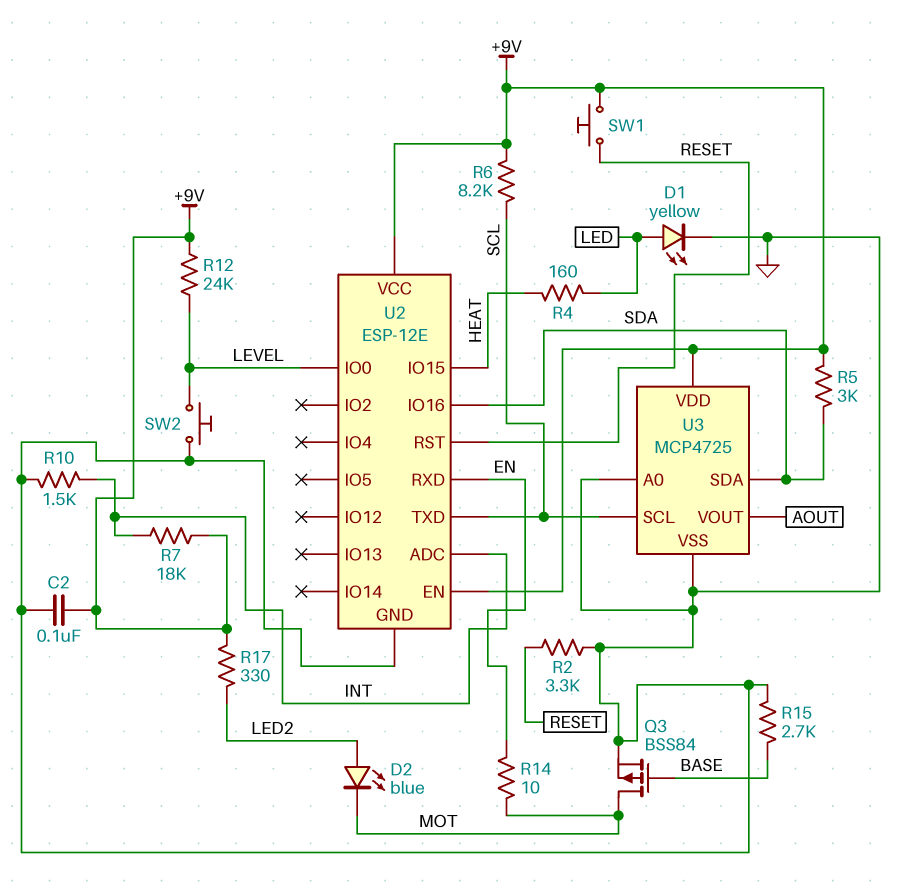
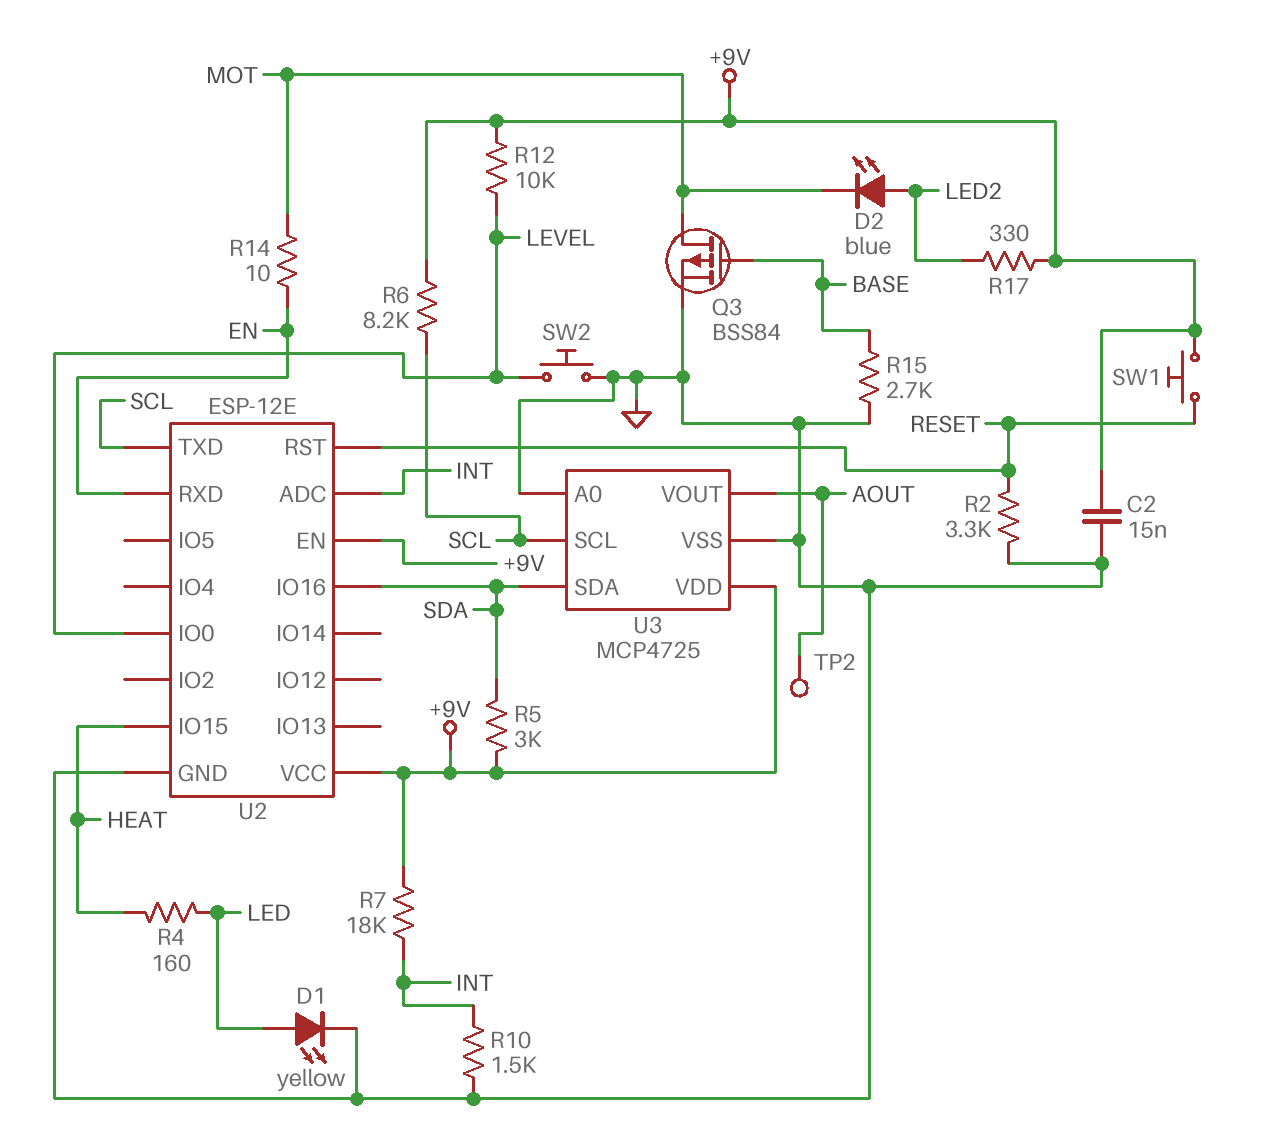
C2: 100nF (+9V, GND) -> 15nF (+9V, GND)
R12: 24k (+9V, LEVEL) -> 10k (+9V, LEVEL)
TP2: none -> test point (AOUT)

